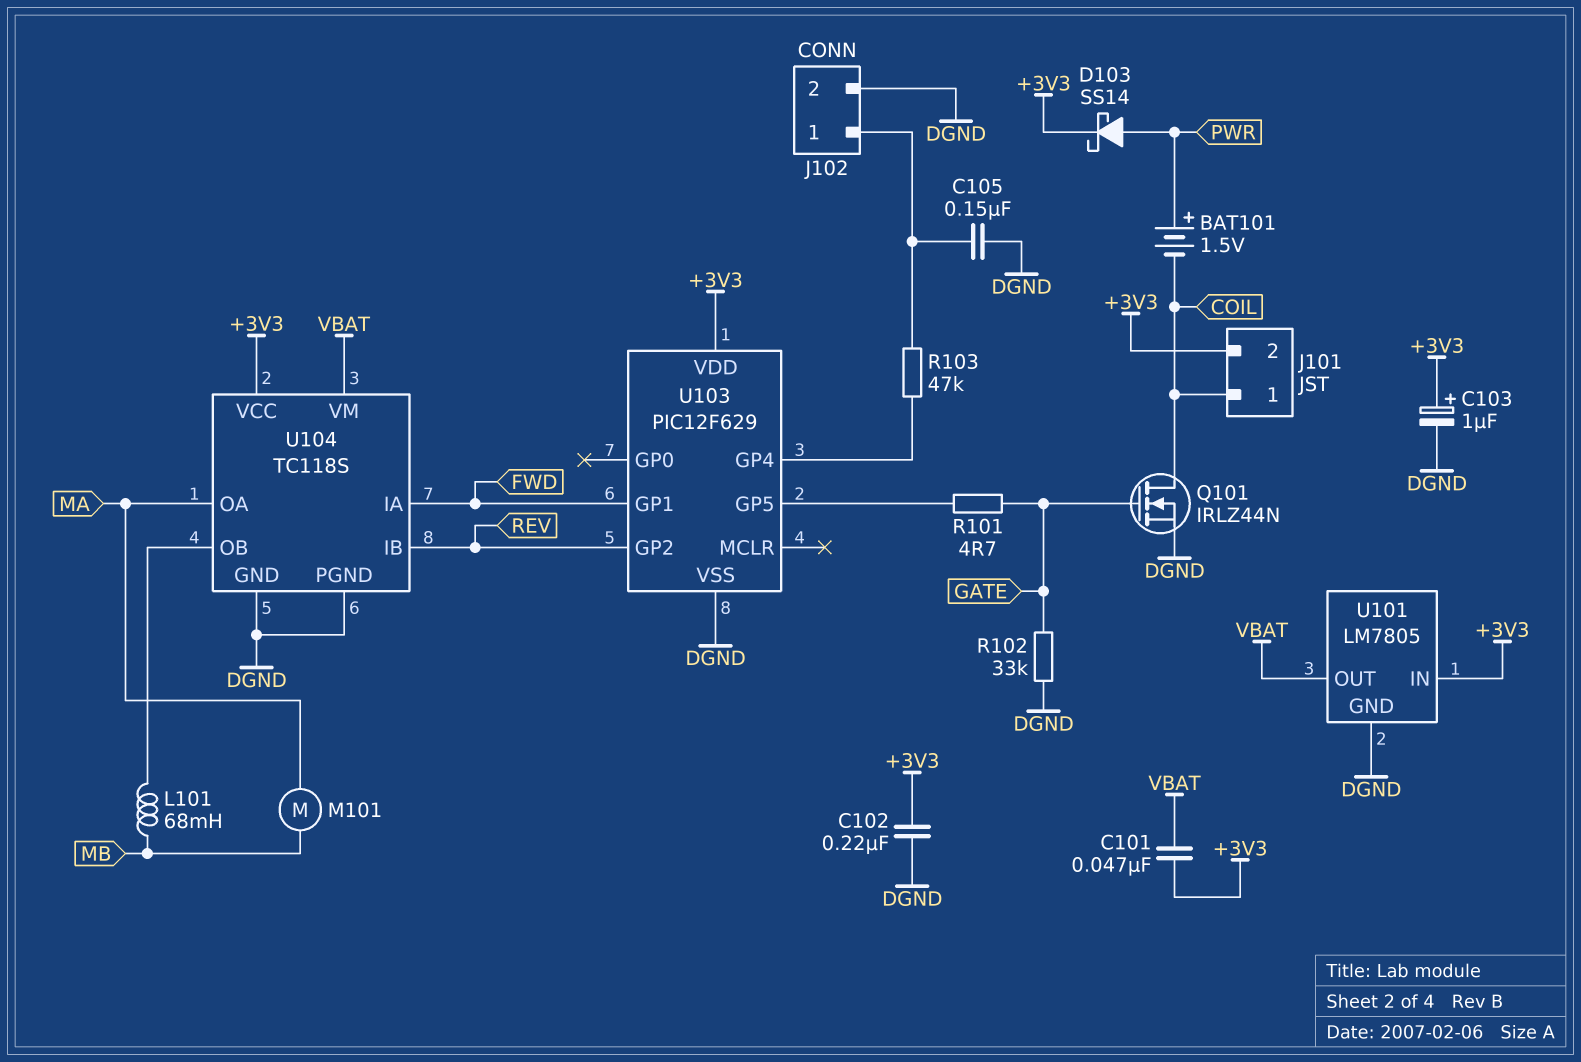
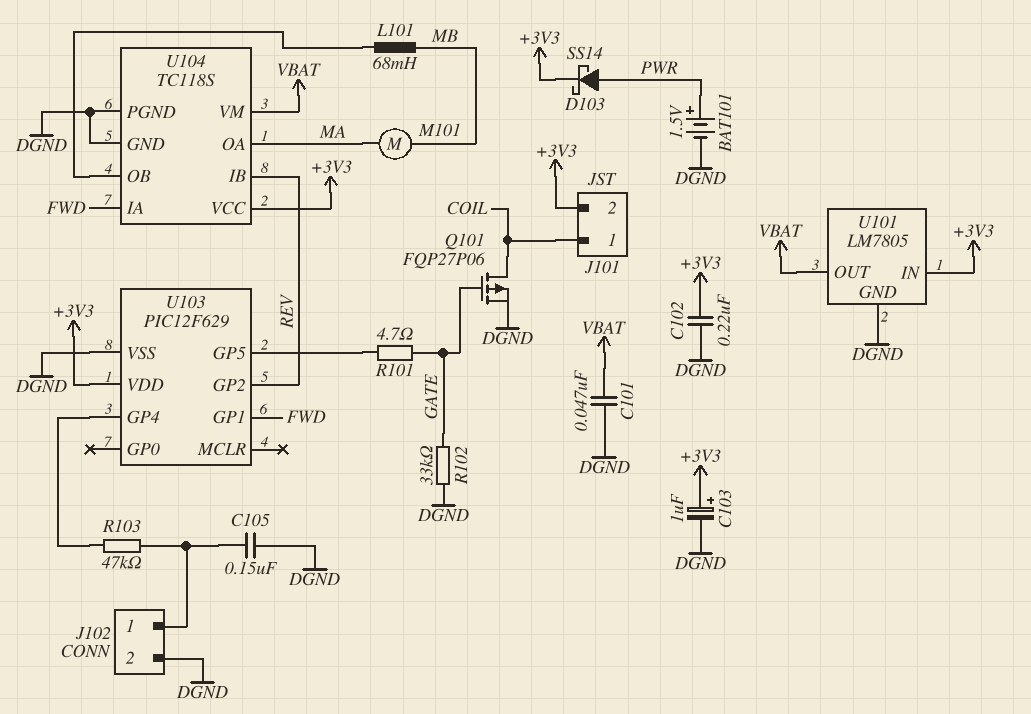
BAT101: 1.5V (plus PWR, minus COIL) -> 1.5V (plus PWR, minus DGND)
C101: 47nF (+3V3, VBAT) -> 47nF (DGND, VBAT)
Q101: NMOS IRLZ44N (G GATE, D COIL, S DGND) -> PMOS FQP27P06 (G GATE, D COIL, S DGND)

